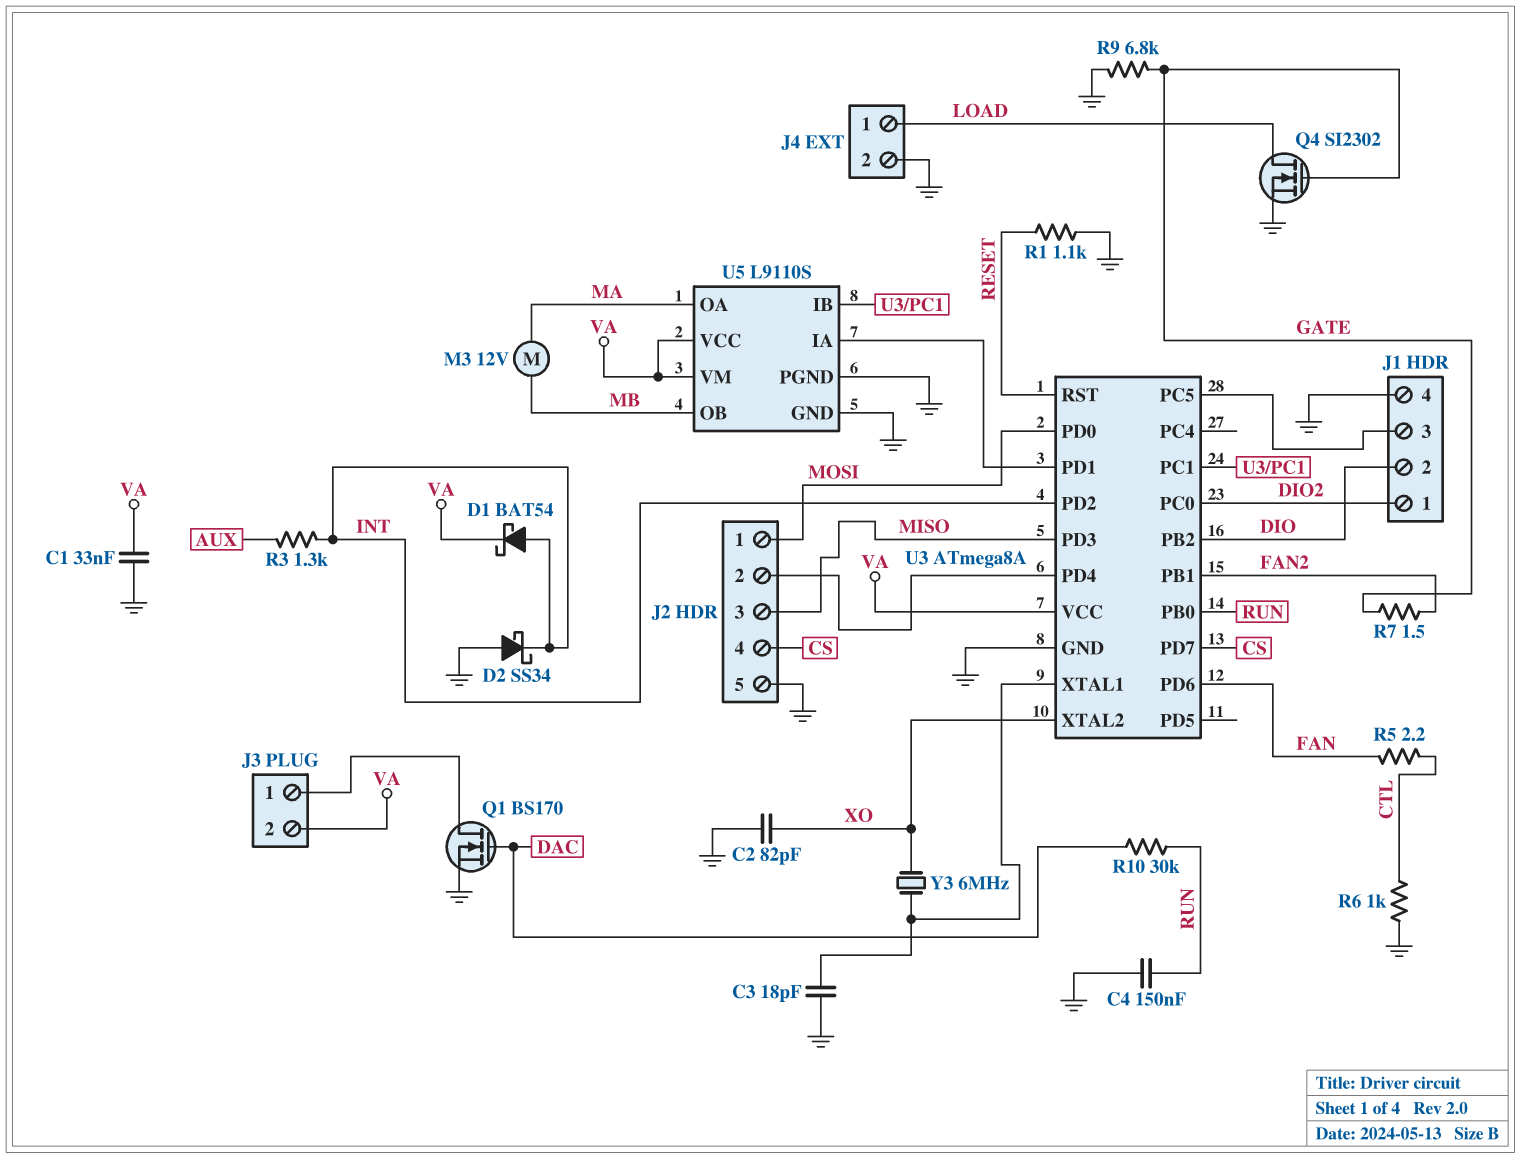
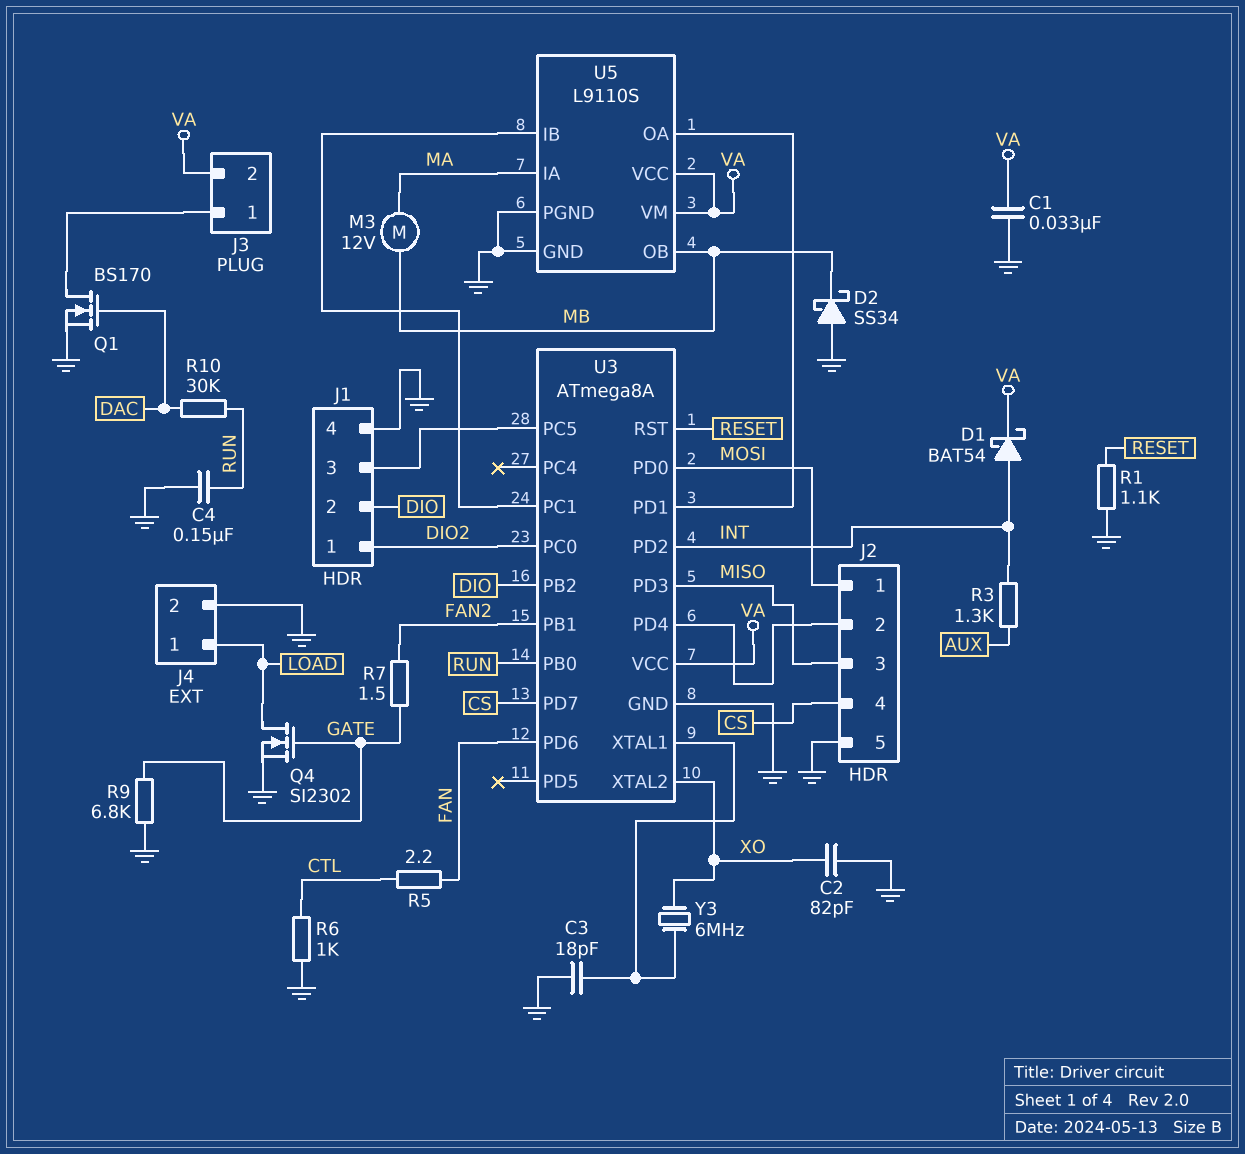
D2: schottky SS34 (A GND, K INT) -> schottky SS34 (A GND, K MB)
U5 pin IA: U3/PD1 -> MA
U5 pin OA: MA -> U3/PD1

